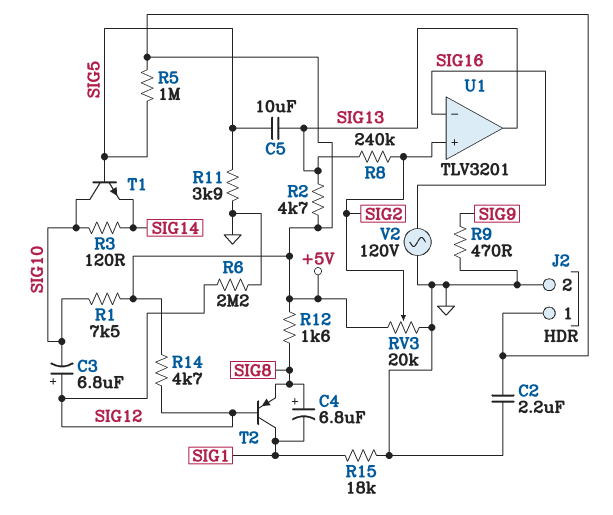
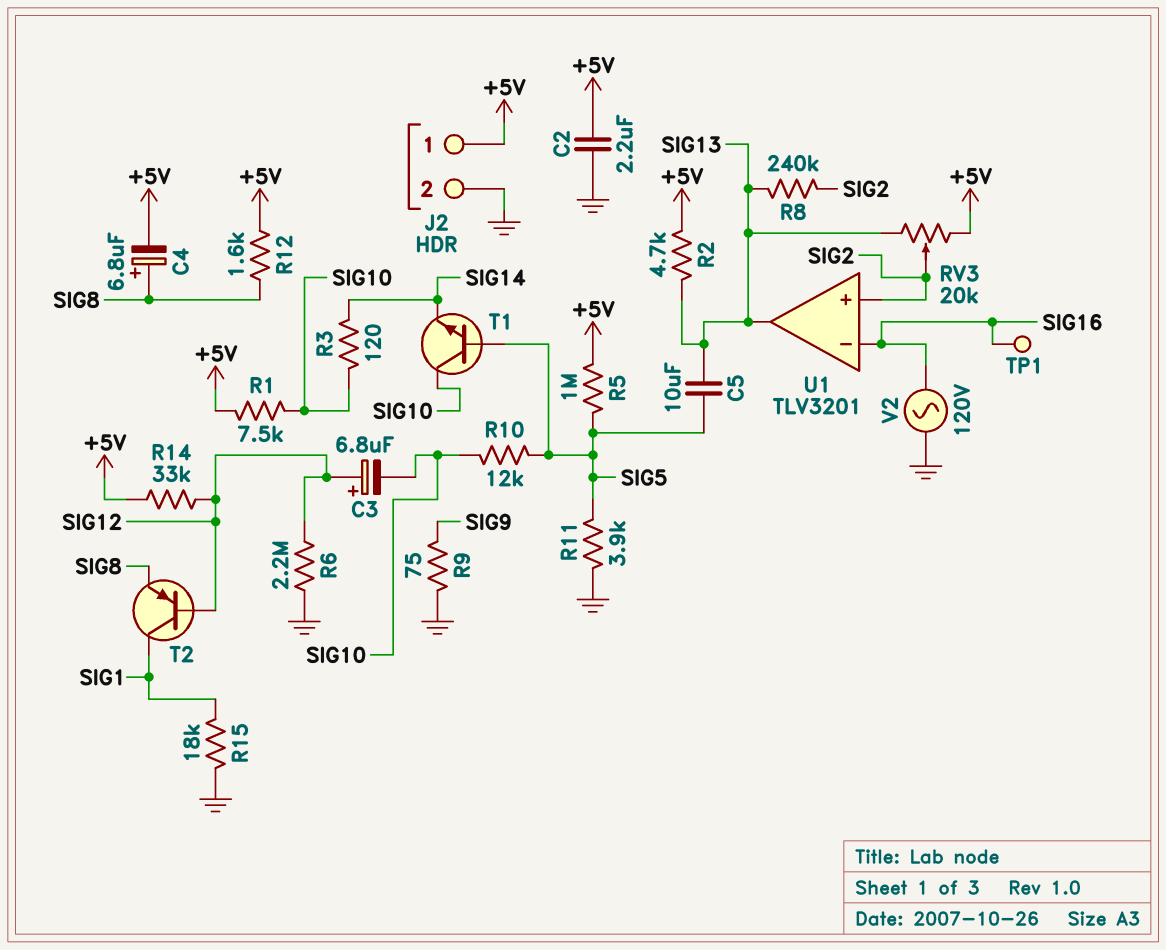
C4: 6.8uF (plus SIG8, minus SIG1) -> 6.8uF (plus SIG8, minus +5V)
R9: 470 (GND, SIG9) -> 75 (GND, SIG9)
R10: none -> 12k (SIG5, SIG10)
R14: 4.7k (+5V, SIG12) -> 33k (+5V, SIG12)
RV3: 20k (+5V, GND, wiper SIG2) -> 20k (+5V, SIG13, wiper SIG2)
TP1: none -> test point (SIG16)

